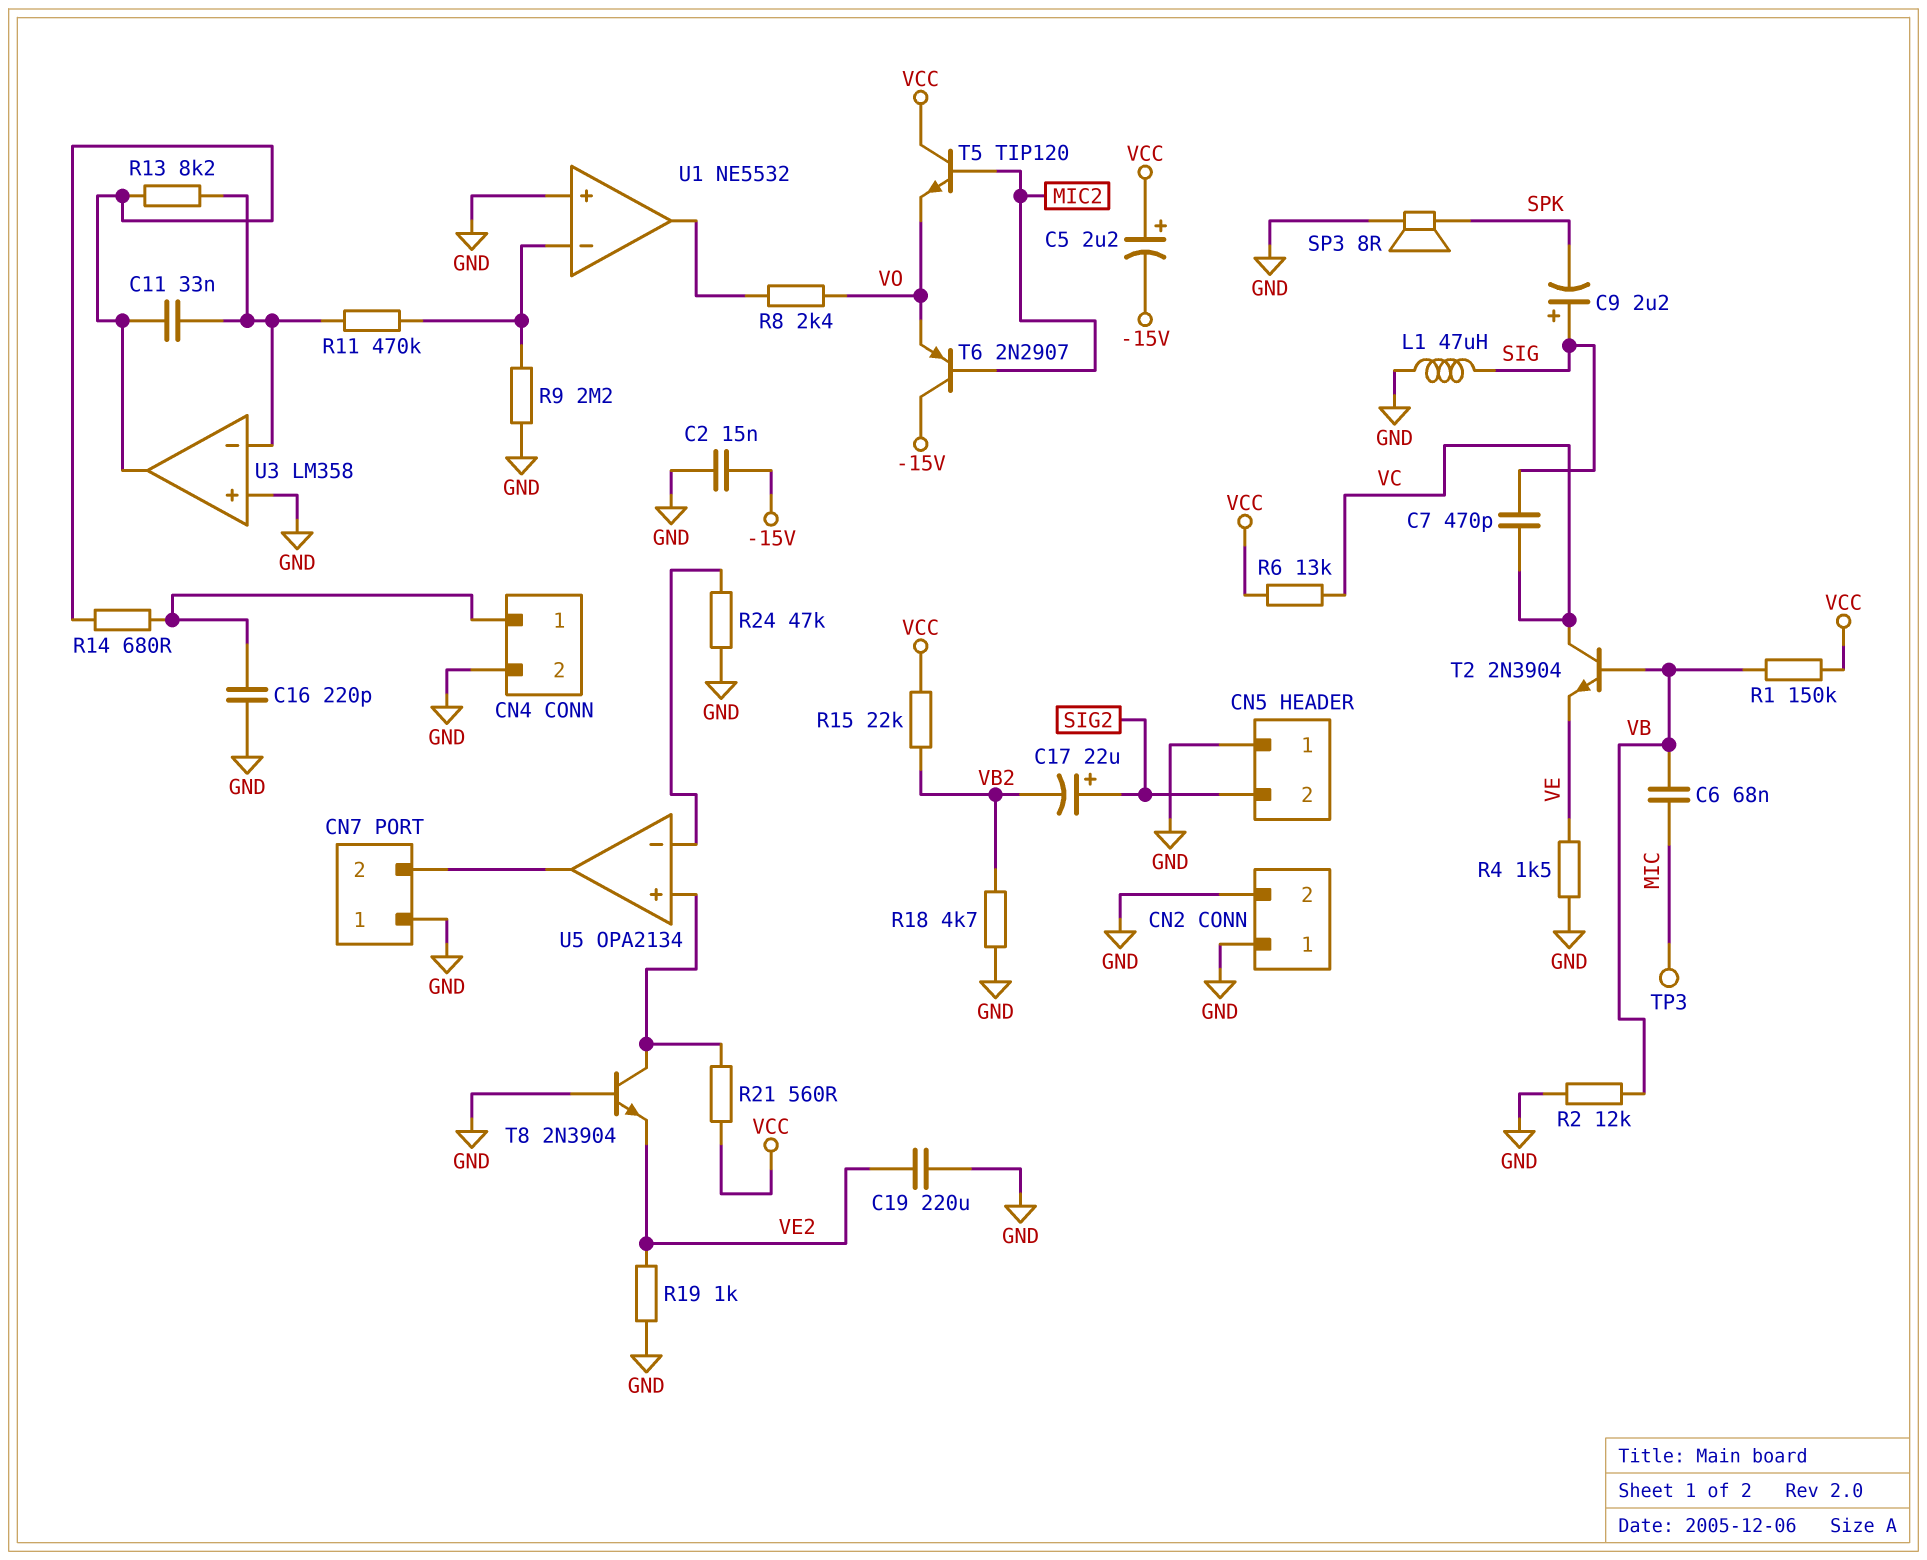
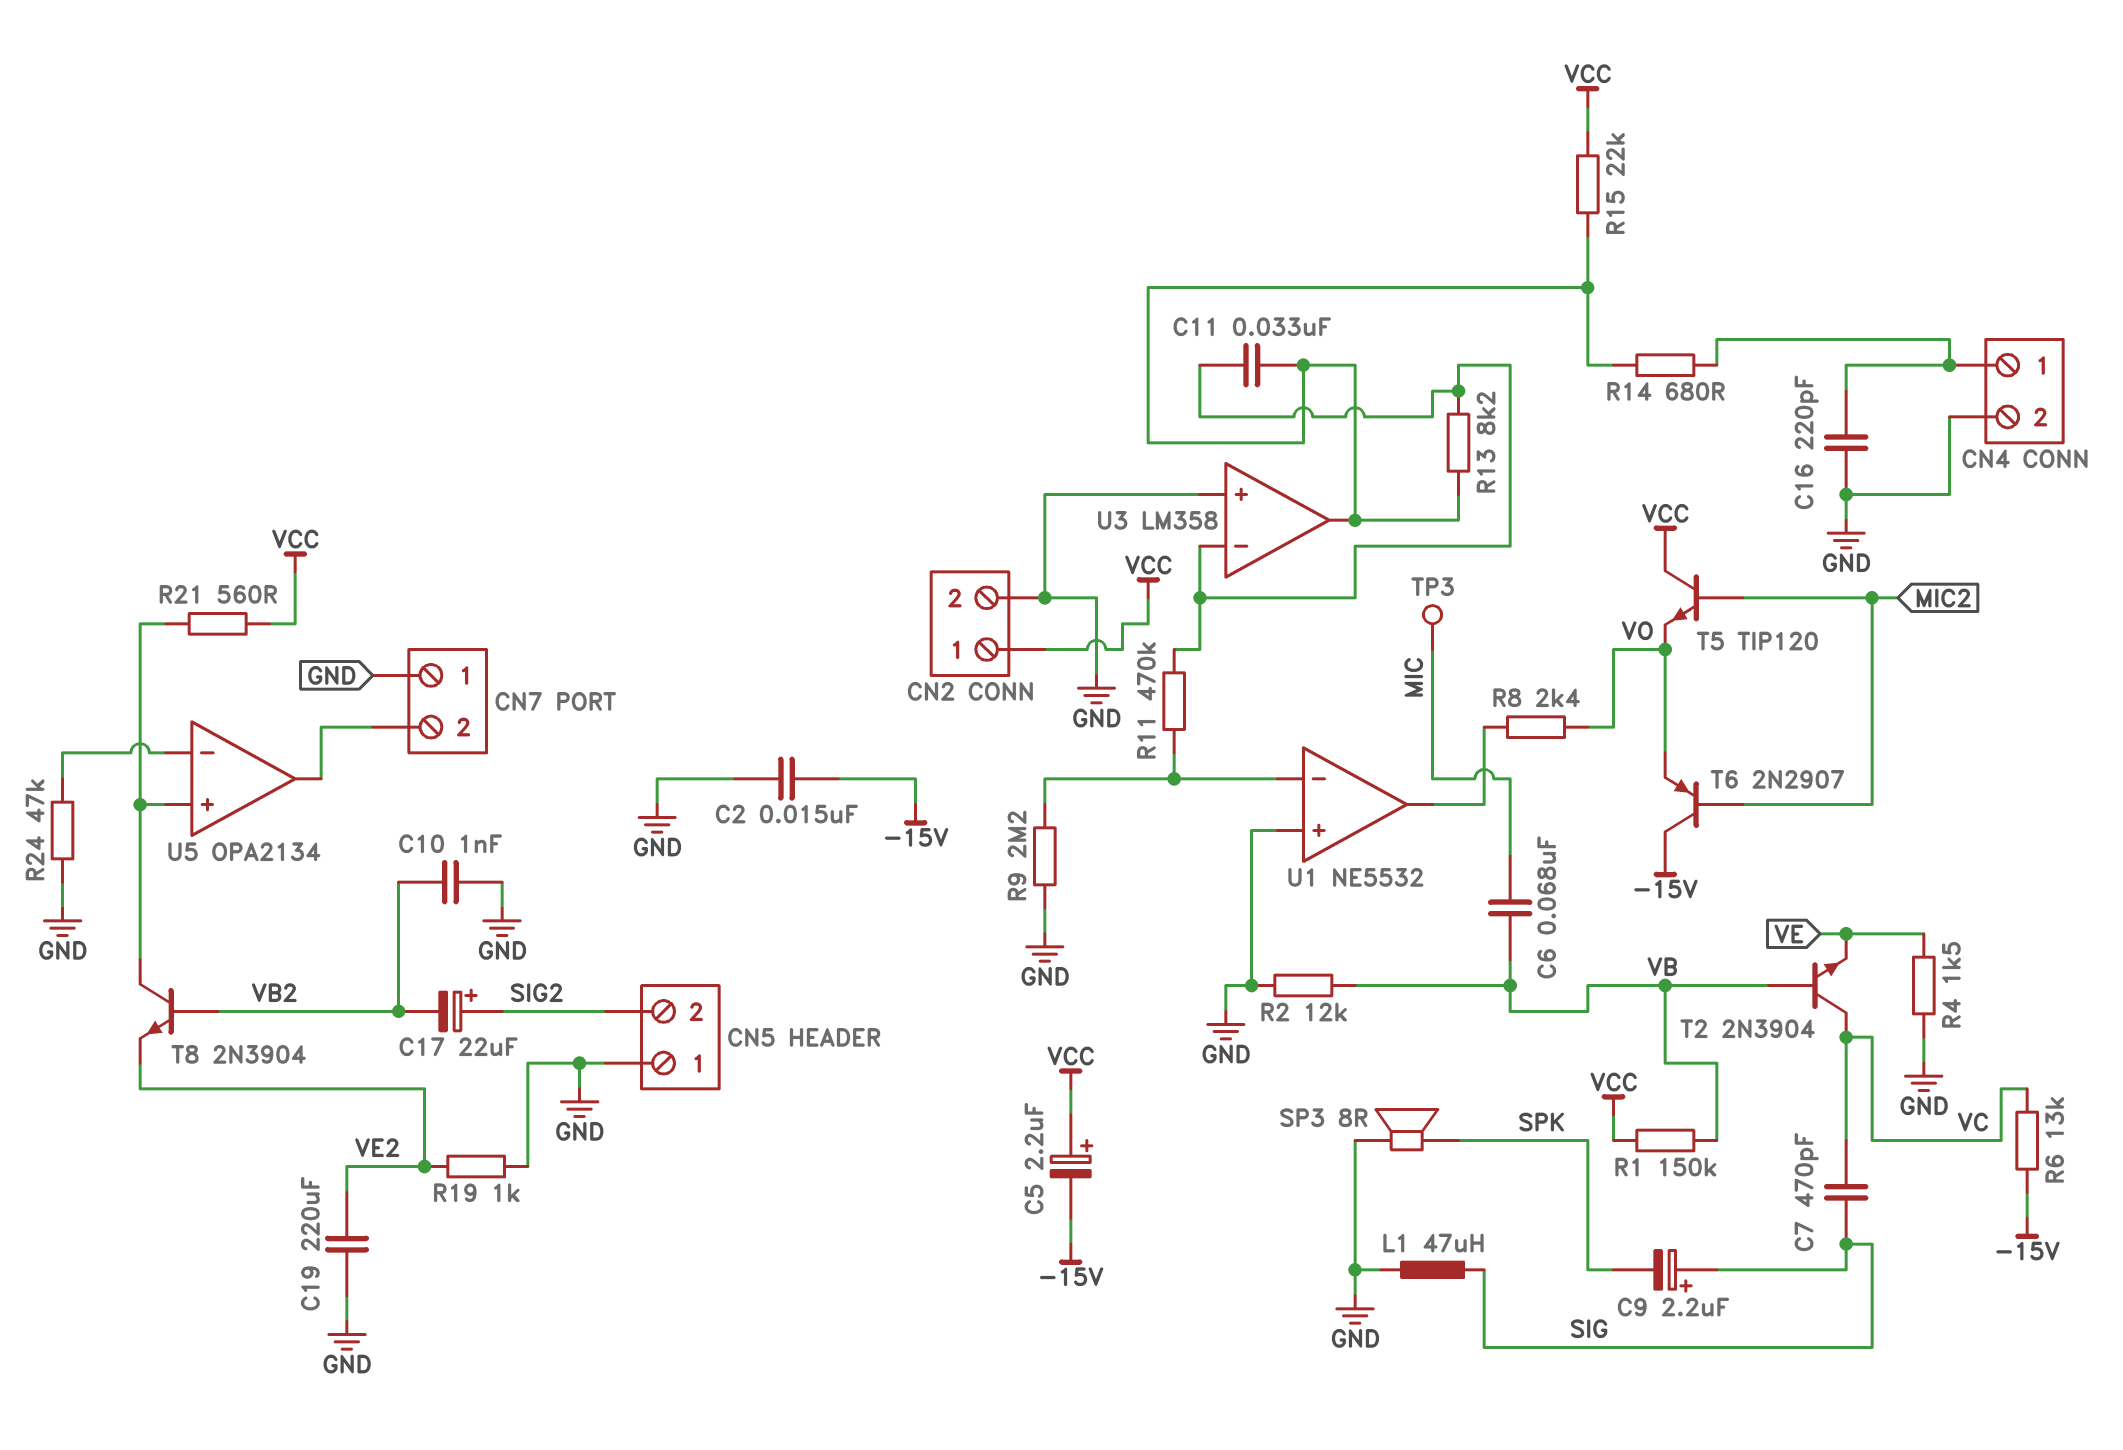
C10: none -> 1nF (GND, VB2)
CN2 pin 1: GND -> VCC
R6: 13k (VC, VCC) -> 13k (-15V, VC)
R15: 22k (VB2, VCC) -> 22k (U3/out, VCC)
R18: 4.7k (GND, VB2) -> none
T8: NPN 2N3904 (B GND, C U5/in+, E VE2) -> NPN 2N3904 (B VB2, C U5/in+, E VE2)

